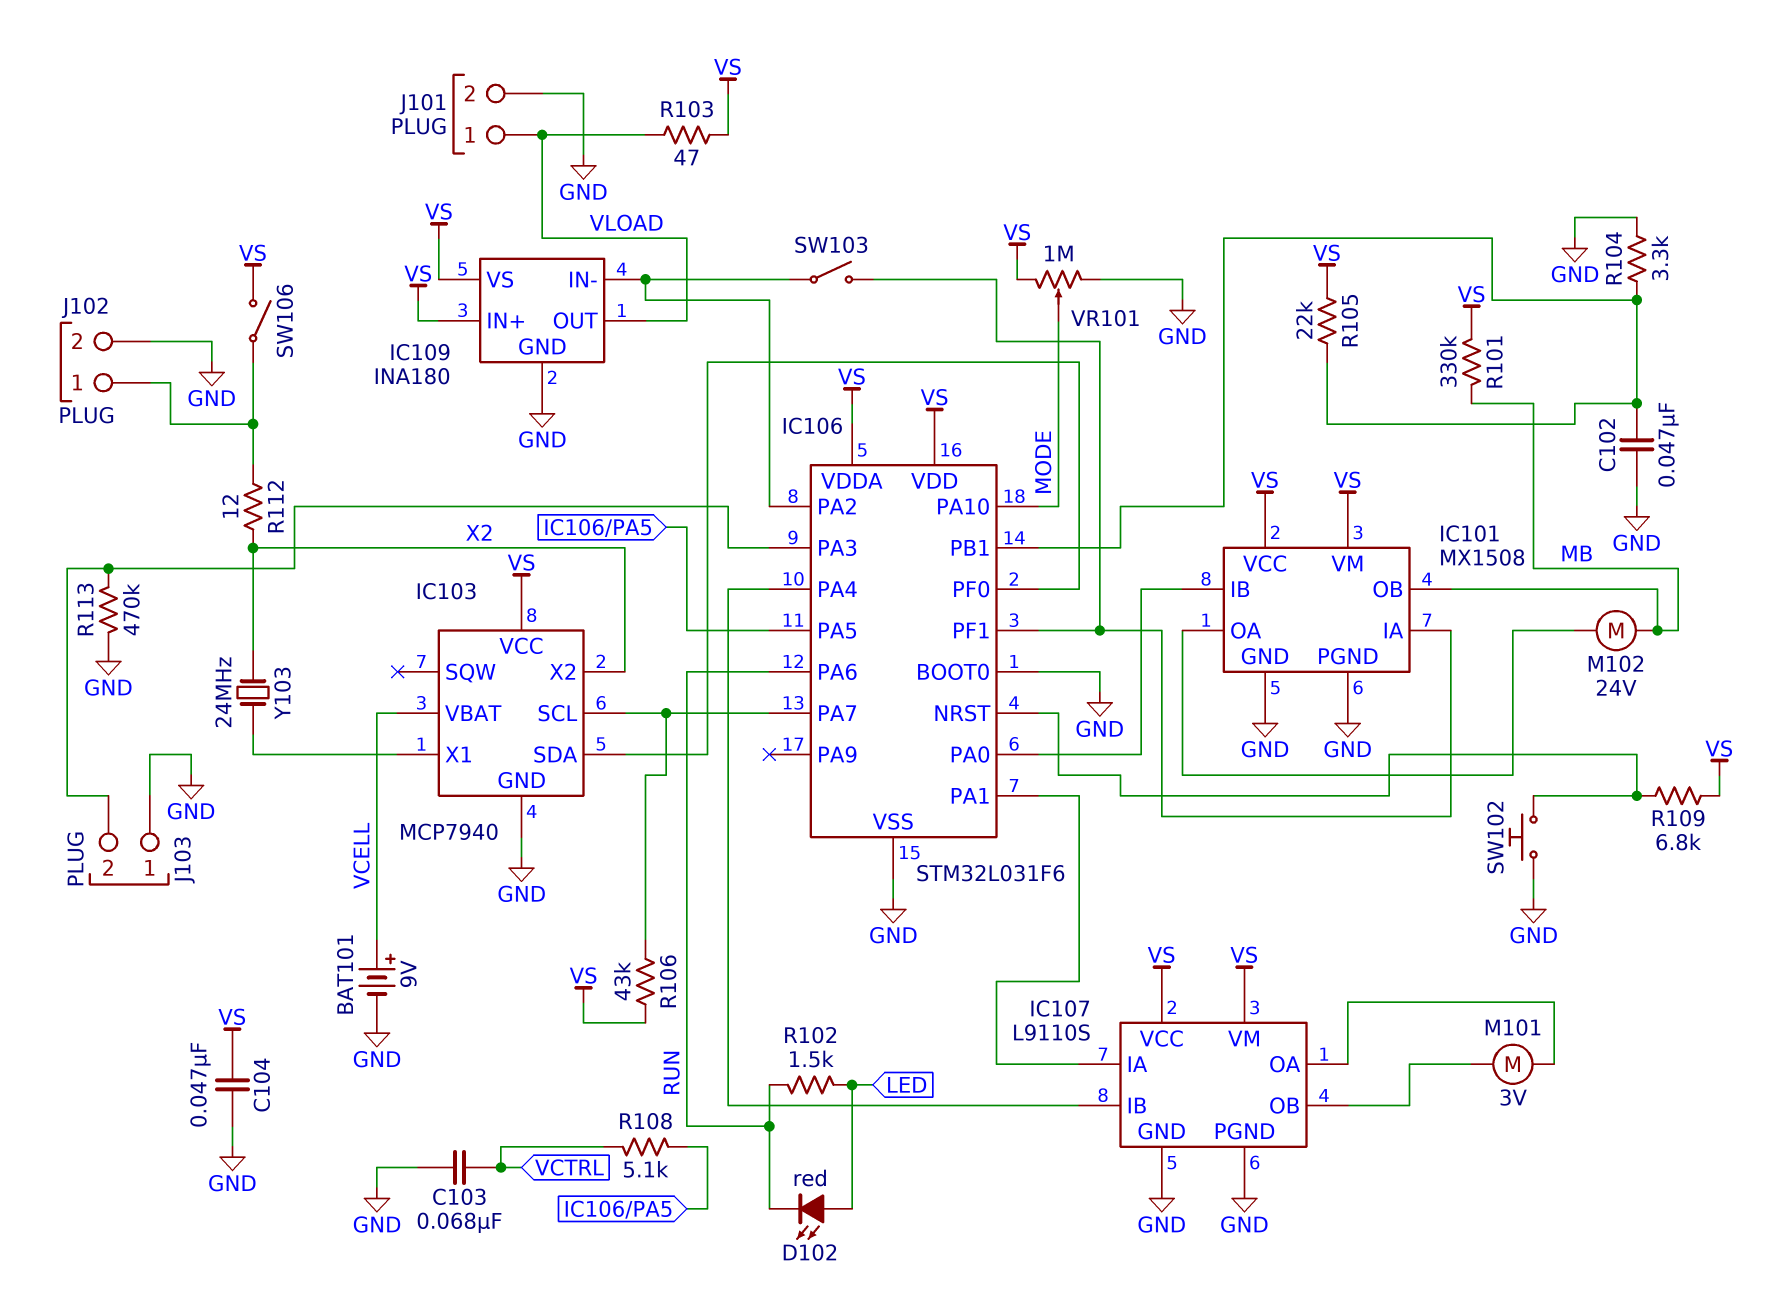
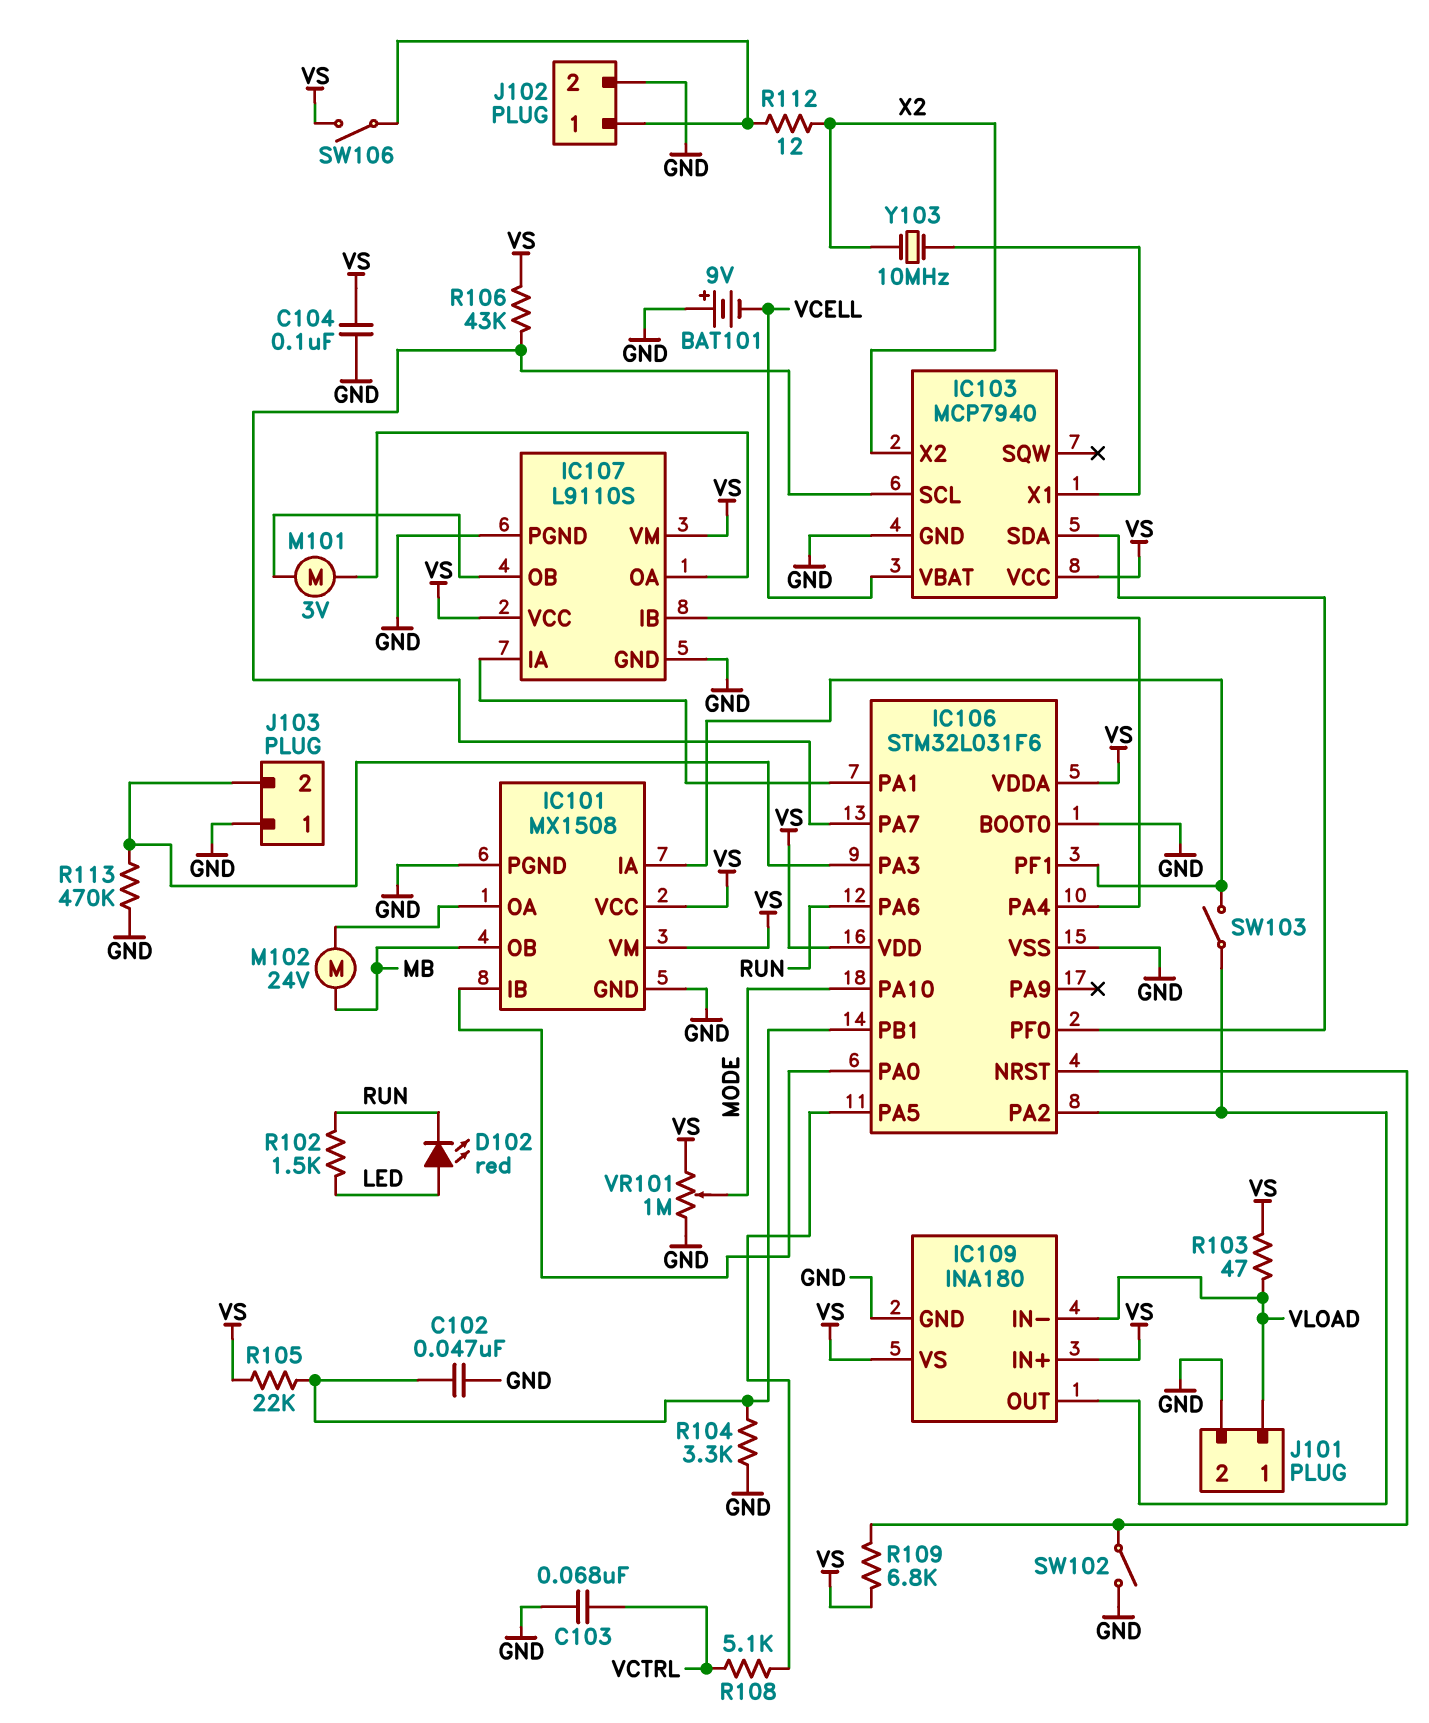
BAT101: 9V (plus VCELL, minus GND) -> 9V (plus GND, minus VCELL)
C104: 47nF (GND, VS) -> 100nF (GND, VS)
IC109 pin IN-: IC106/PA2 -> VLOAD
IC109 pin OUT: VLOAD -> IC106/PA2
R101: 330k (MB, VS) -> none
SW102: button (GND, IC106/NRST) -> switch (GND, IC106/NRST)
Y103: 24MHz (IC103/X1, X2) -> 10MHz (IC103/X1, X2)

